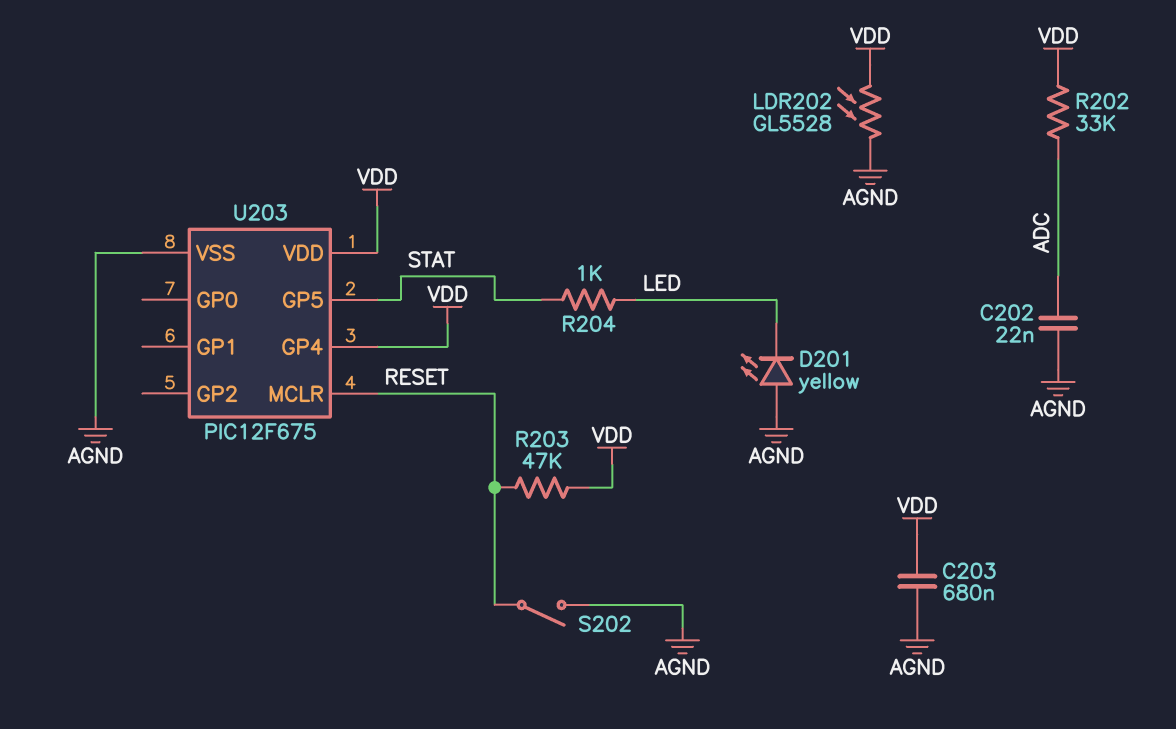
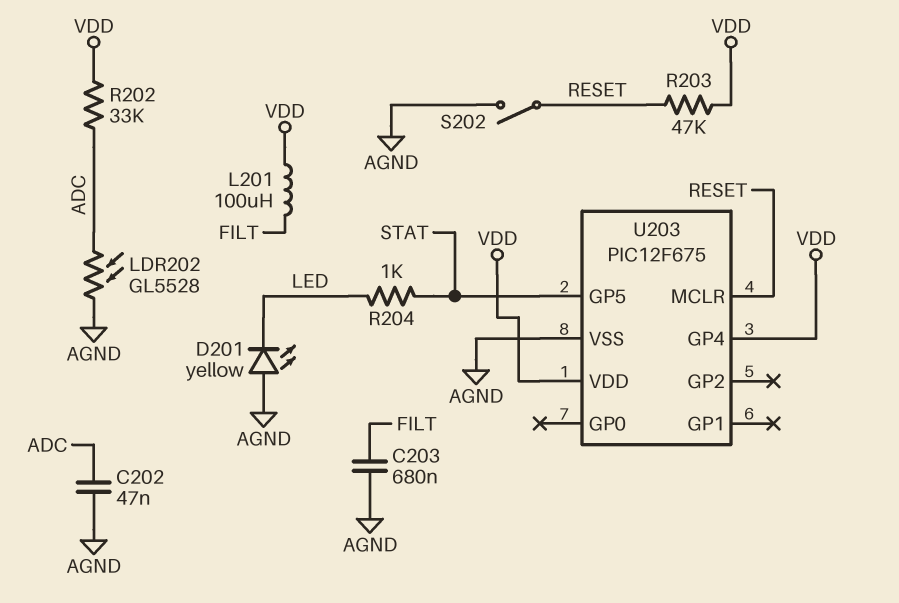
C202: 22nF (ADC, AGND) -> 47nF (ADC, AGND)
C203: 680nF (AGND, VDD) -> 680nF (AGND, FILT)
L201: none -> 100uH (FILT, VDD)
LDR202: GL5528 (AGND, VDD) -> GL5528 (ADC, AGND)

